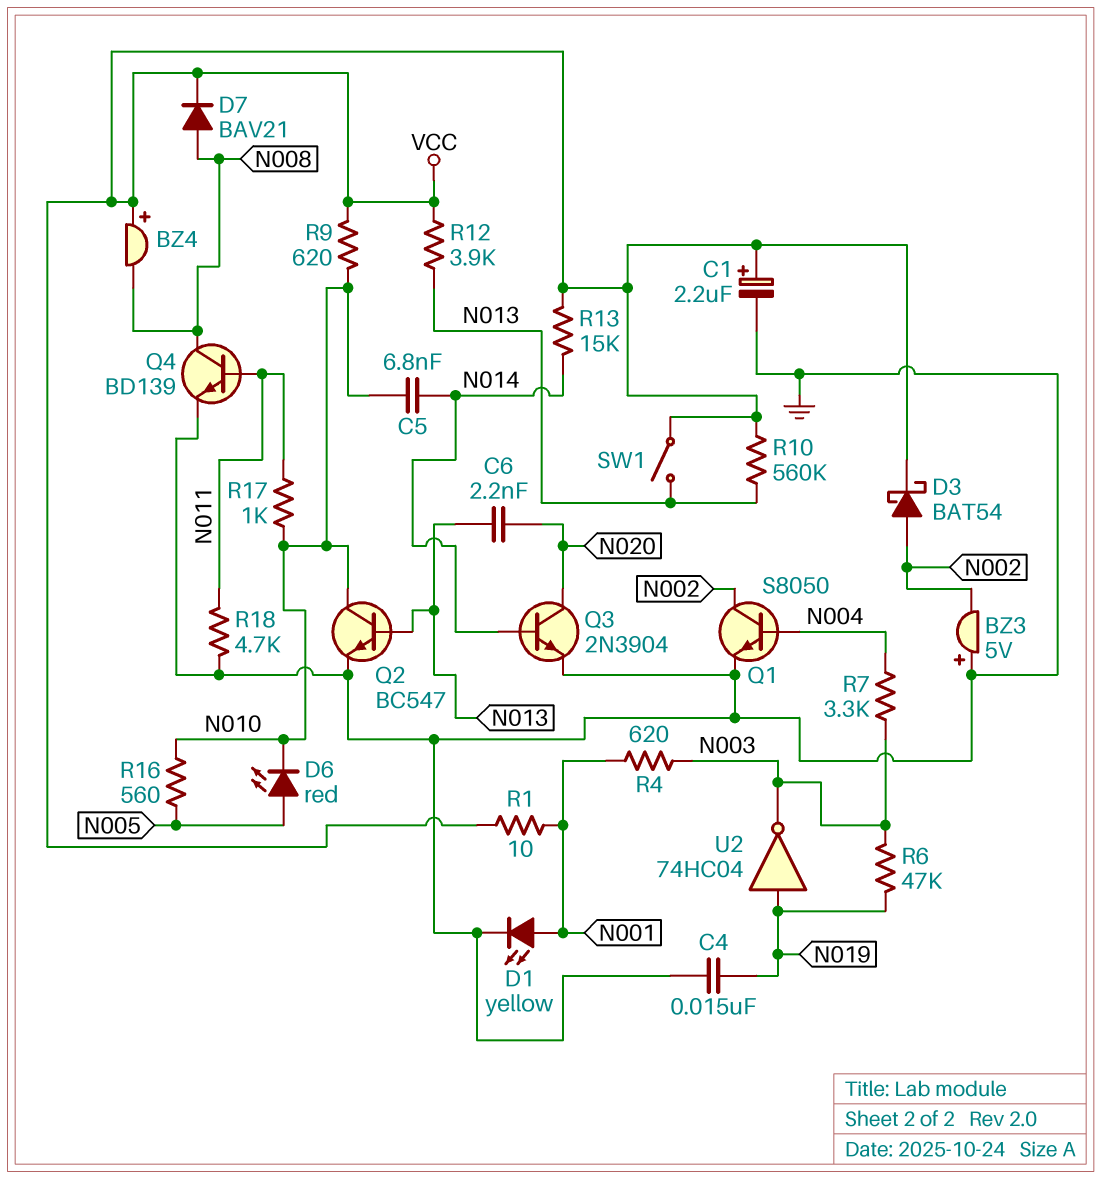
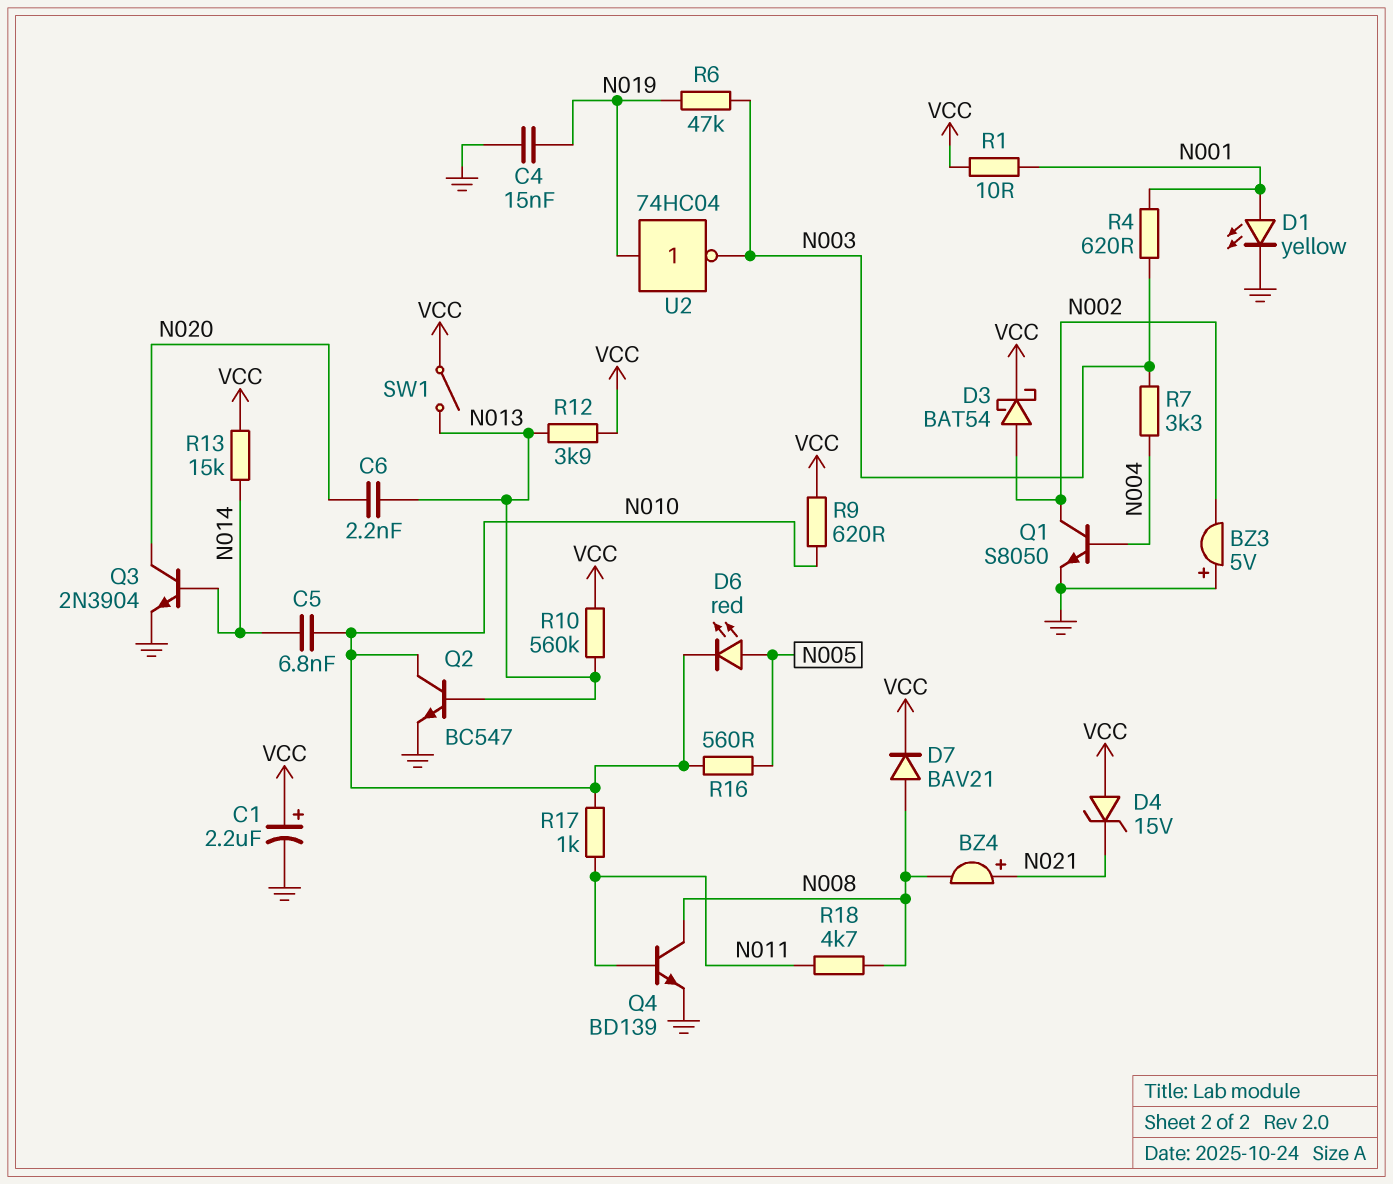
BZ4: buzzer (plus VCC, minus N008) -> buzzer (plus N021, minus N008)
D4: none -> zener 15V (A VCC, K N021)
R18: 4.7k (GND, N011) -> 4.7k (N008, N011)

